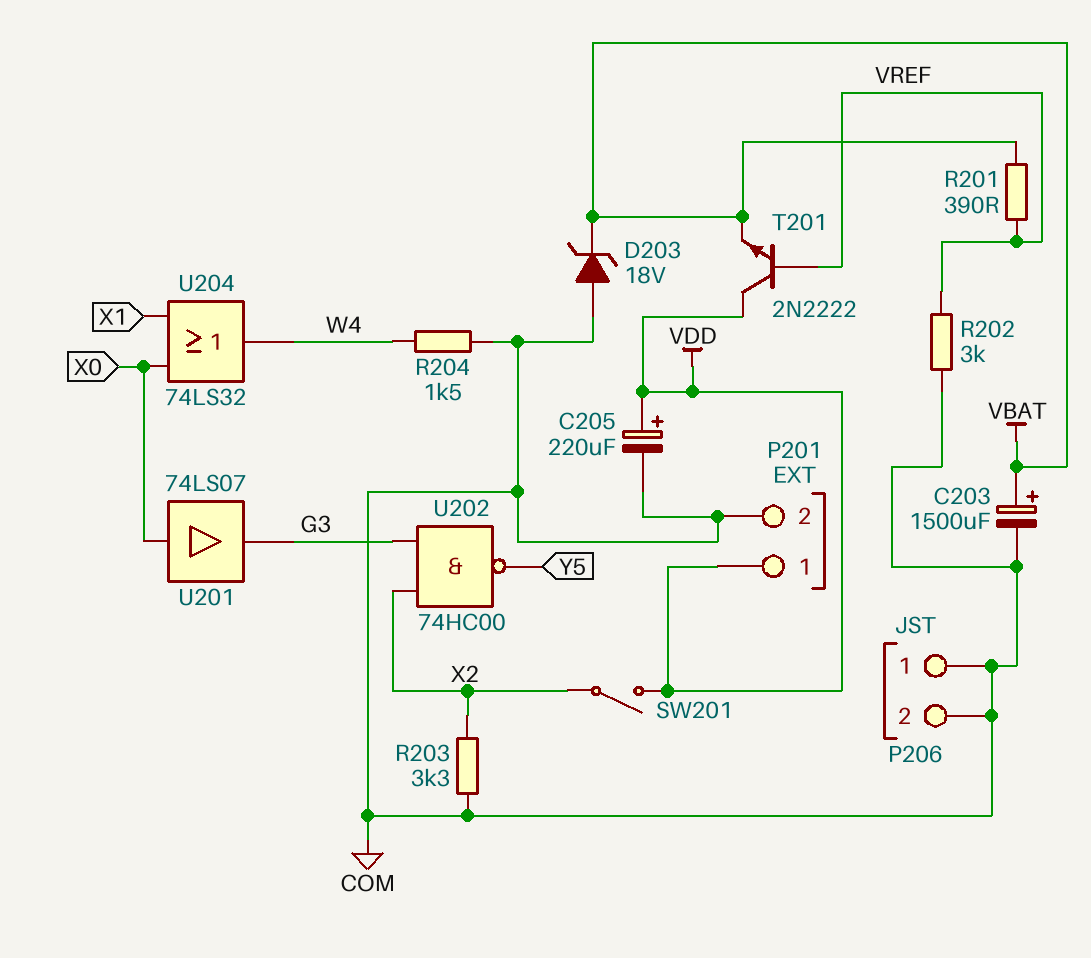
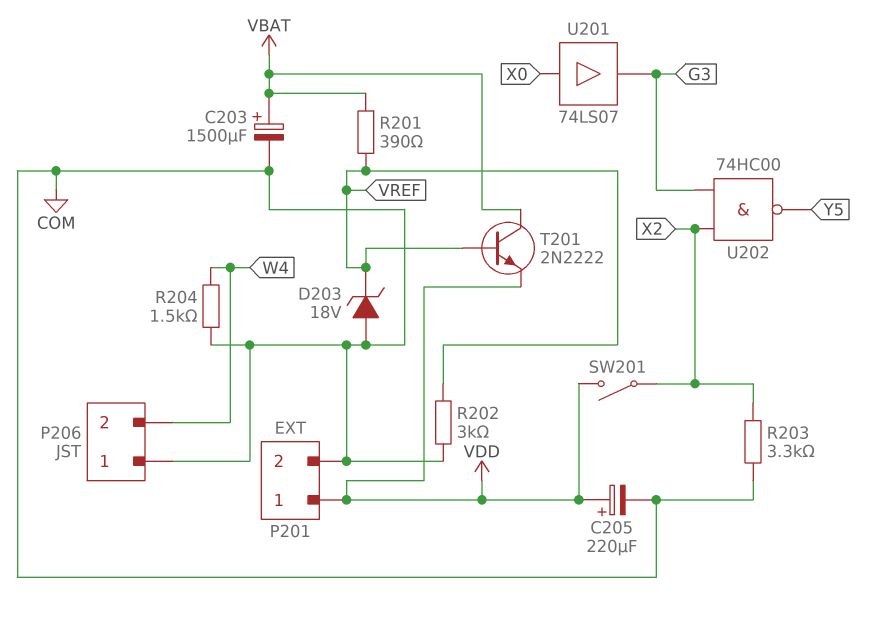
D203: zener 18V (A COM, K VBAT) -> zener 18V (A COM, K VREF)
P206 pin 2: COM -> W4
T201: NPN 2N2222 (B VREF, C VDD, E VBAT) -> NPN 2N2222 (B VREF, C VBAT, E VDD)
U204: OR 74LS32 (in X0, in X1, out W4) -> none

